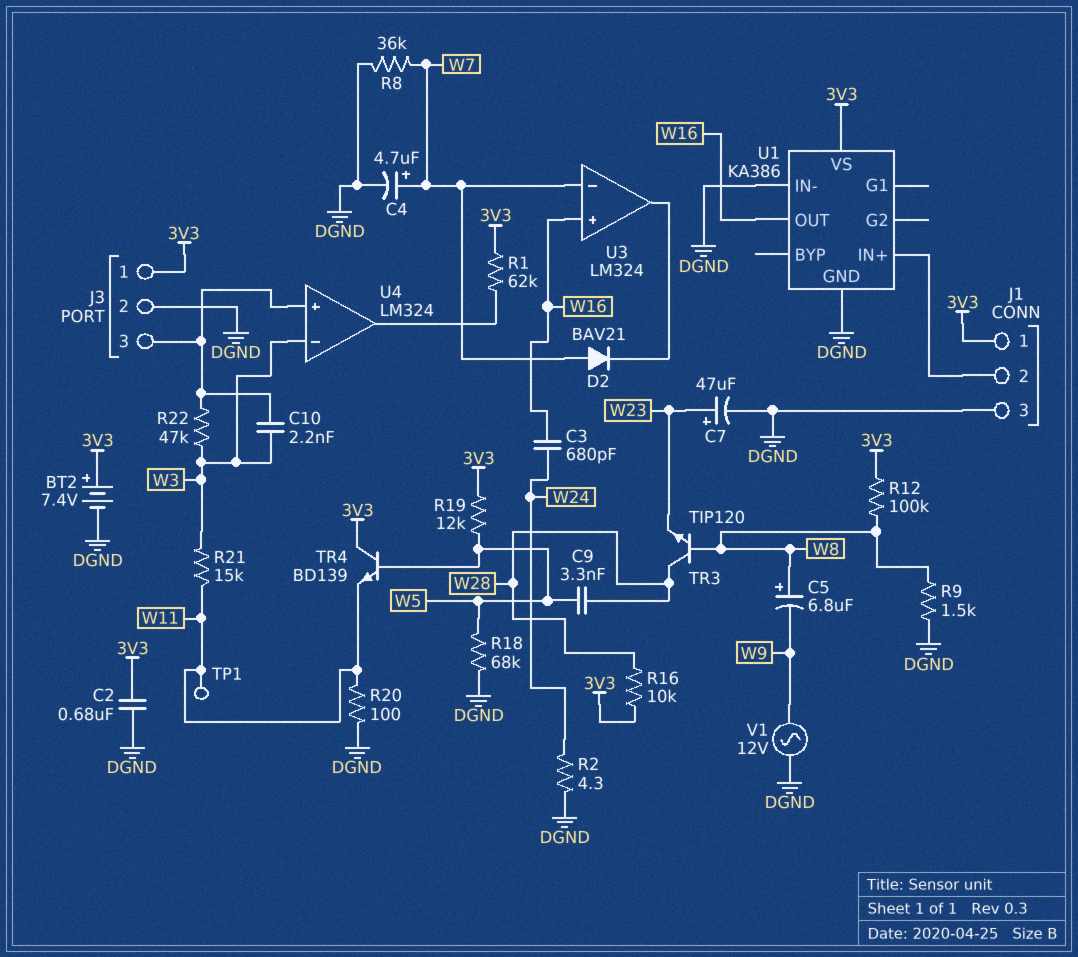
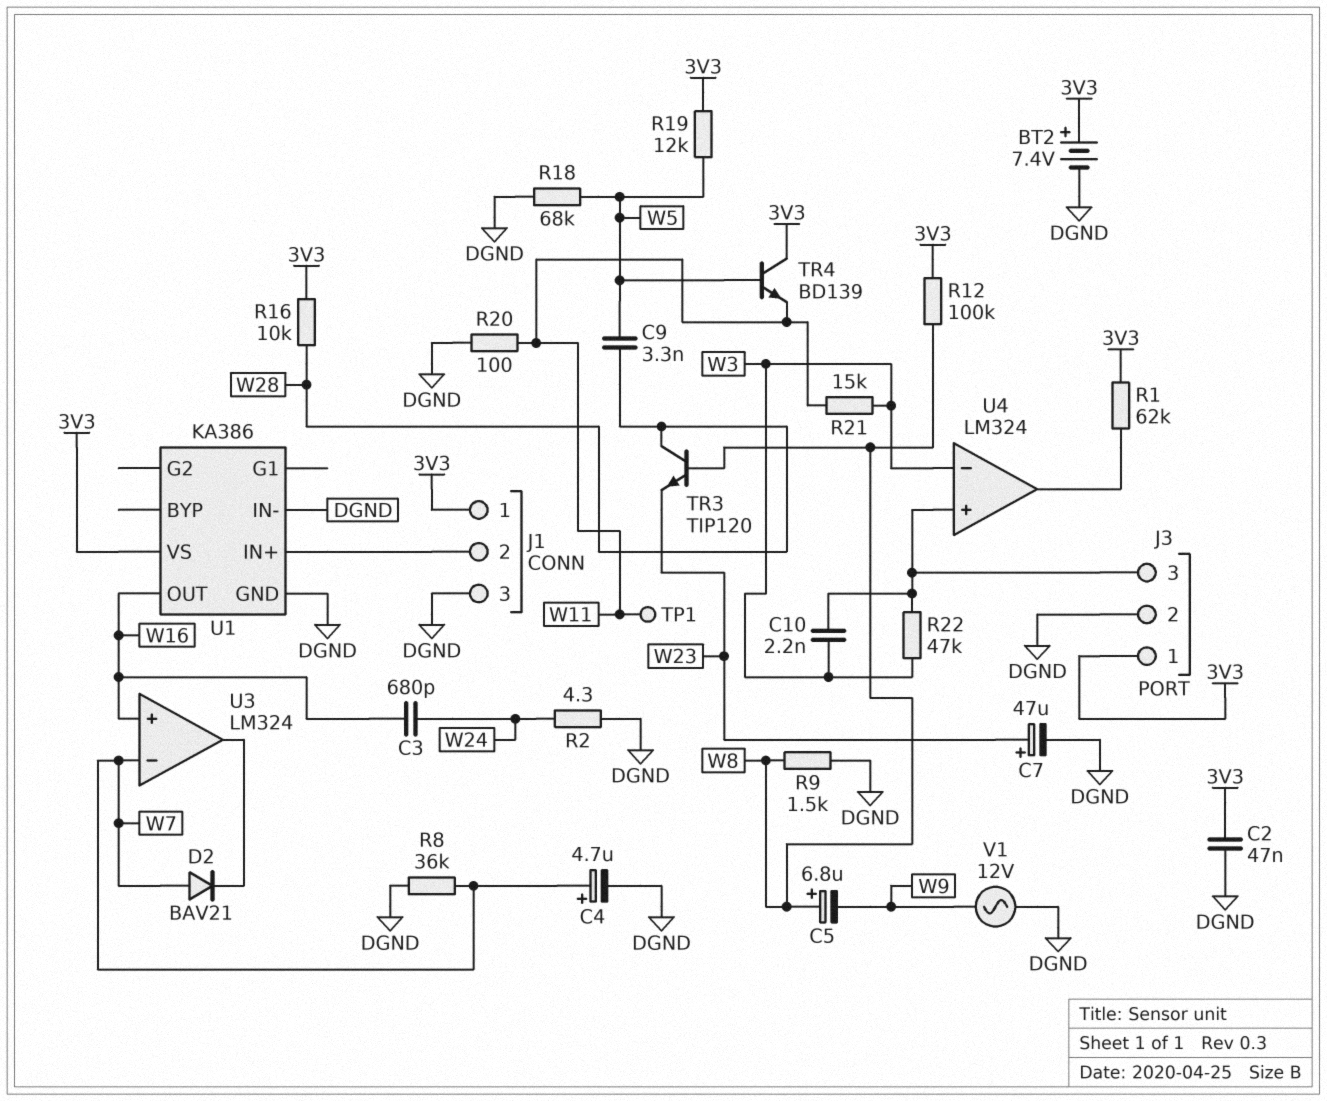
C2: 680nF (3V3, DGND) -> 47nF (3V3, DGND)

